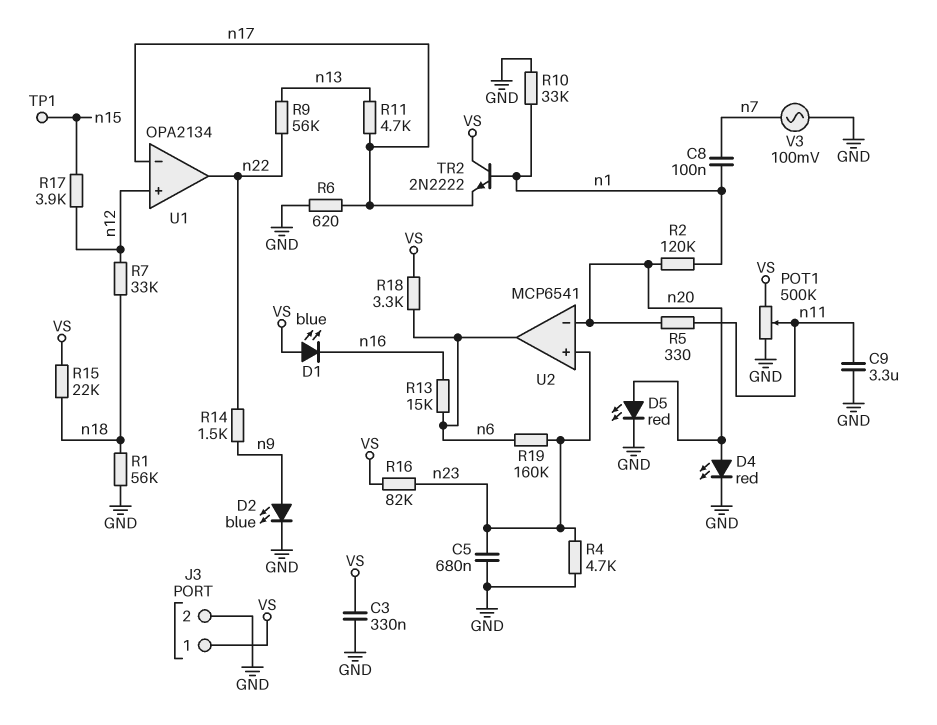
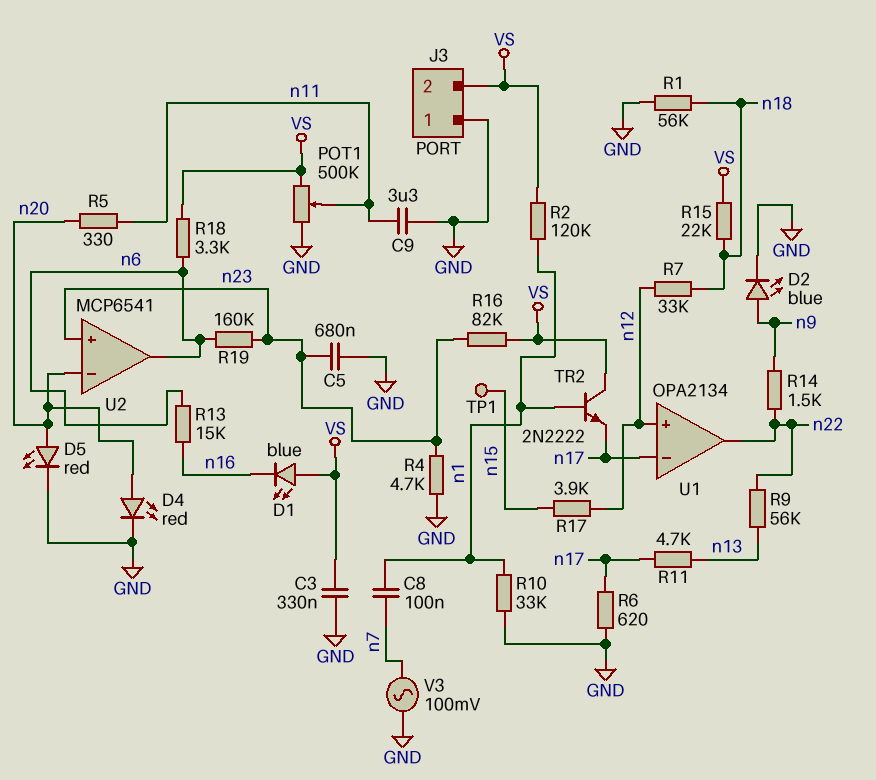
J3 pin 1: VS -> GND
J3 pin 2: GND -> VS
R2: 120k (n1, n20) -> 120k (VS, n1)

